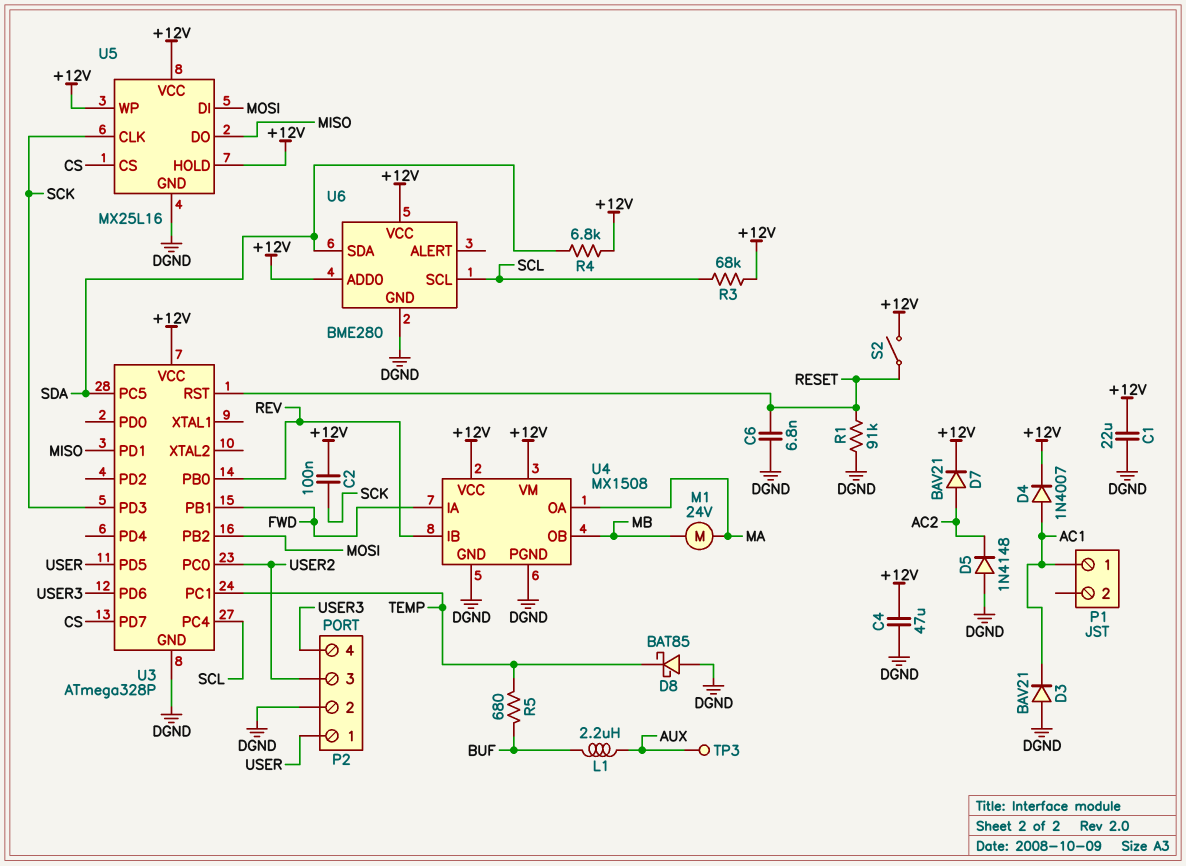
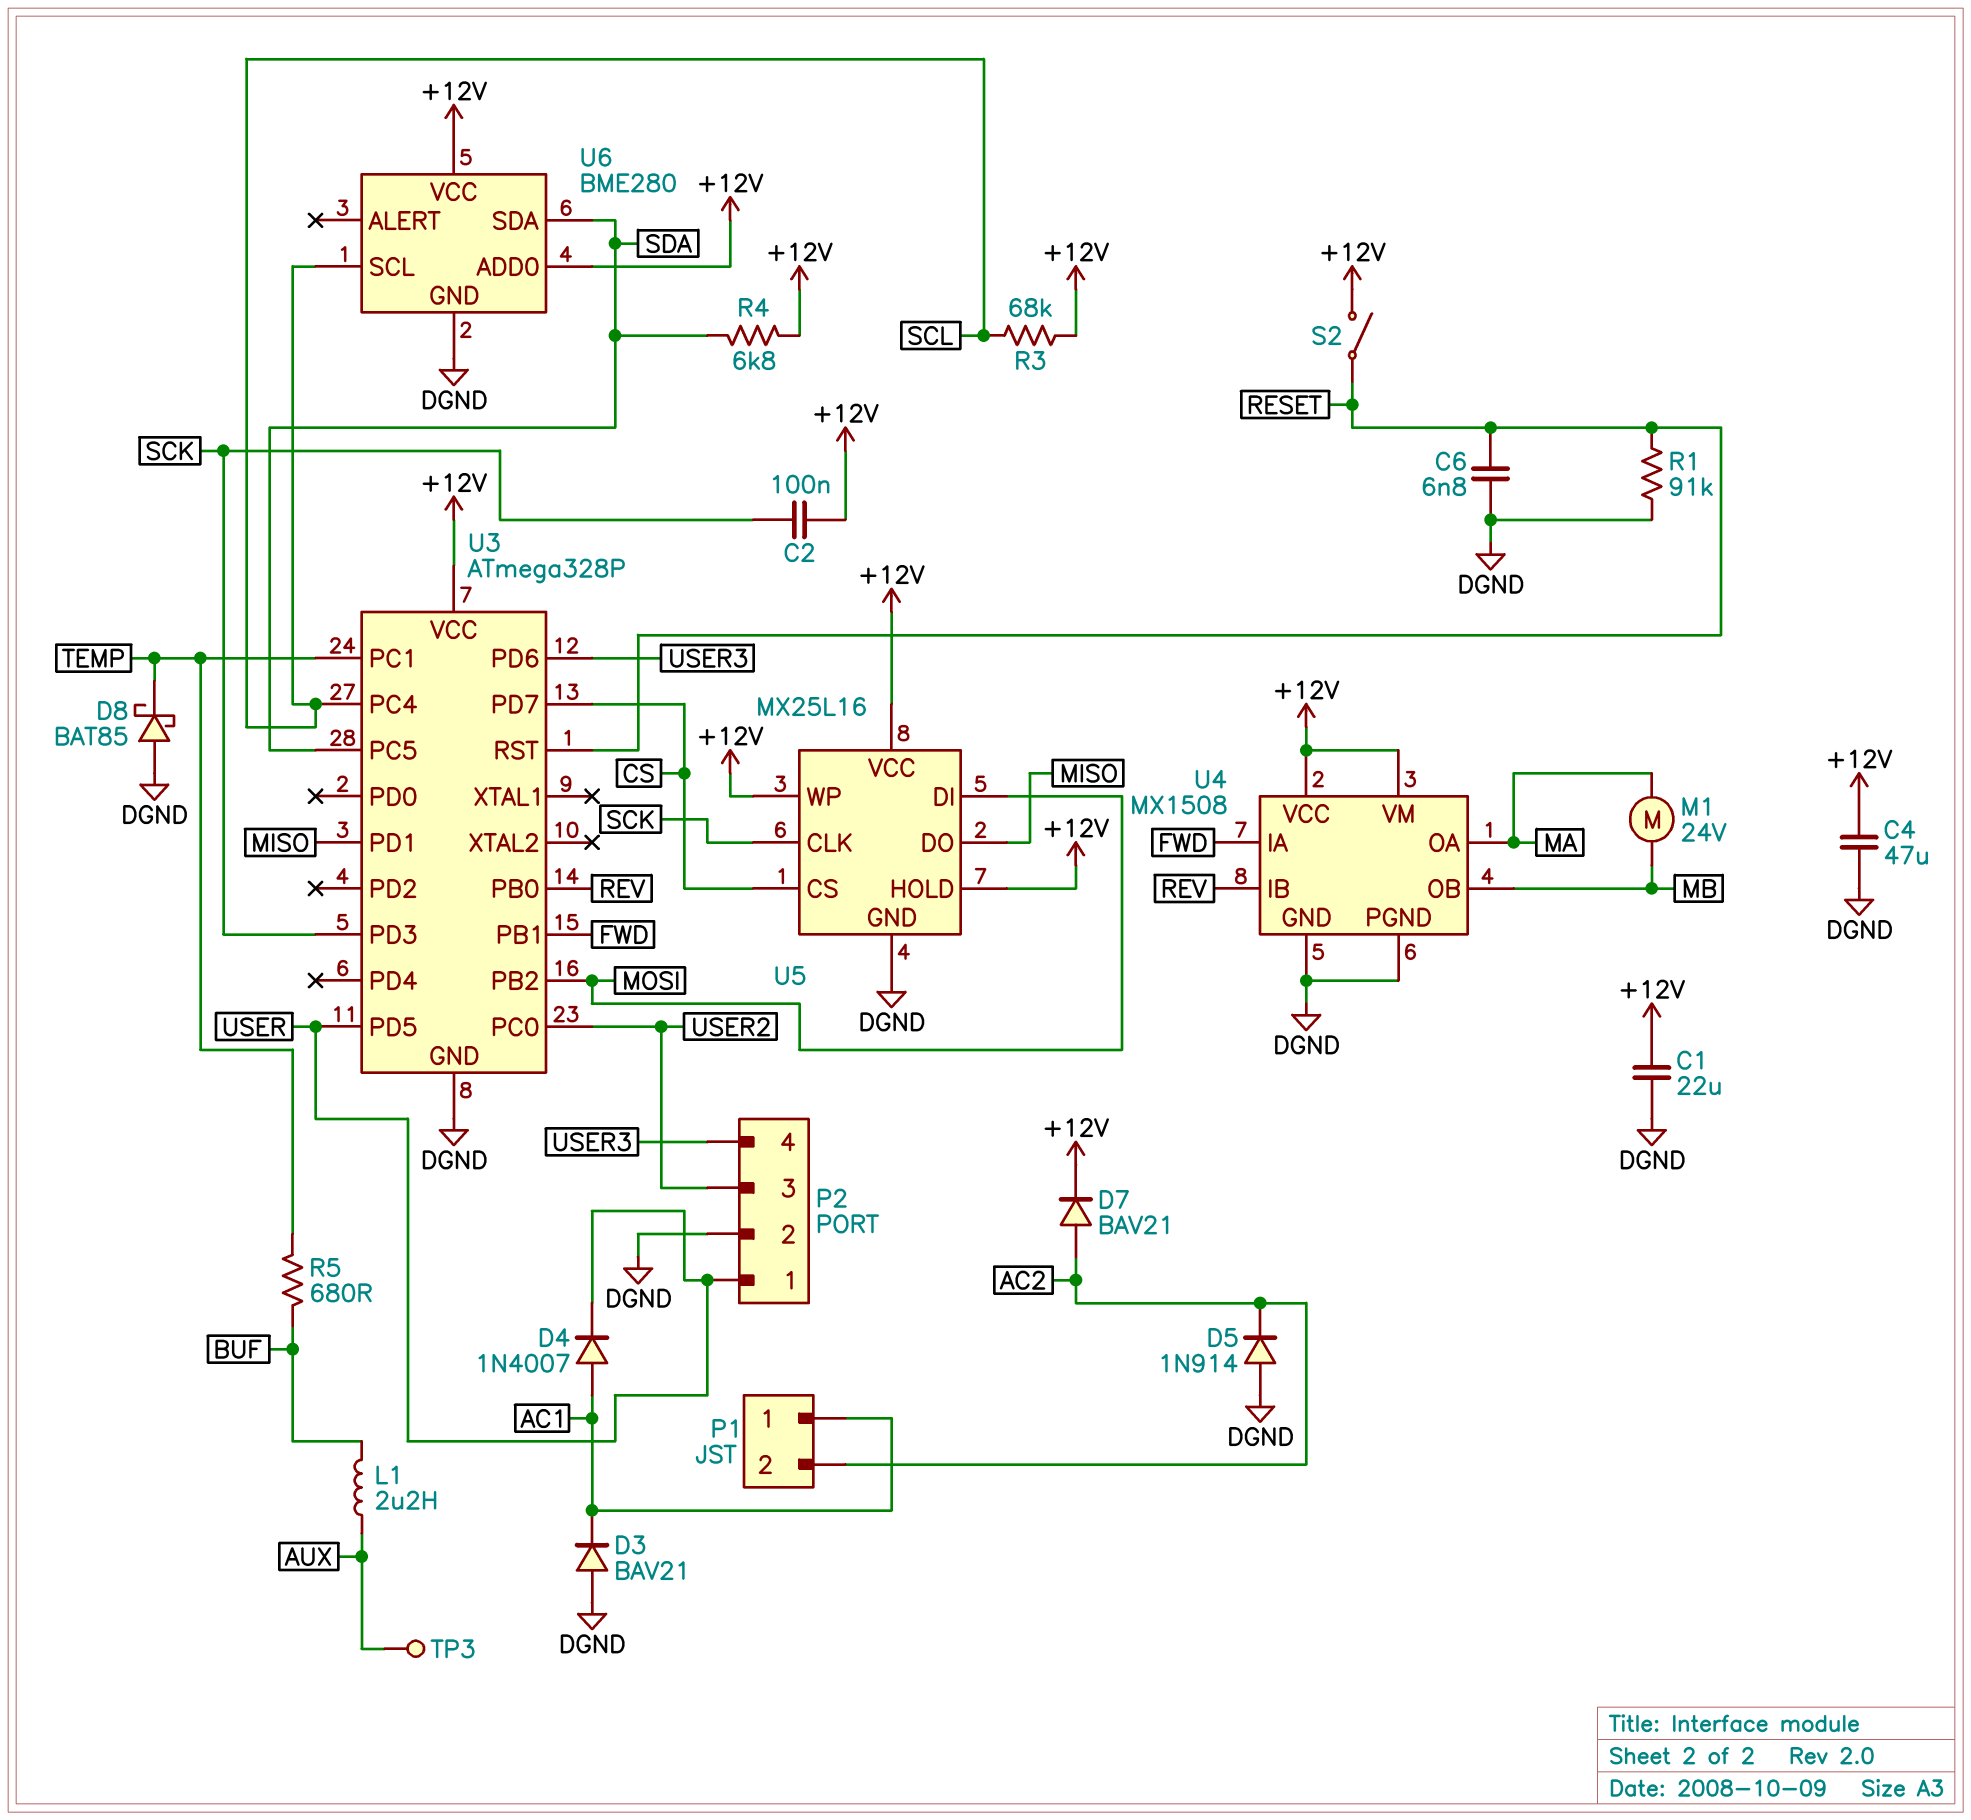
D4: diode 1N4007 (A AC1, K +12V) -> diode 1N4007 (A AC1, K USER)
D5: diode 1N4148 (A DGND, K AC2) -> diode 1N914 (A DGND, K AC2)
P1 pin 2: none -> AC2

